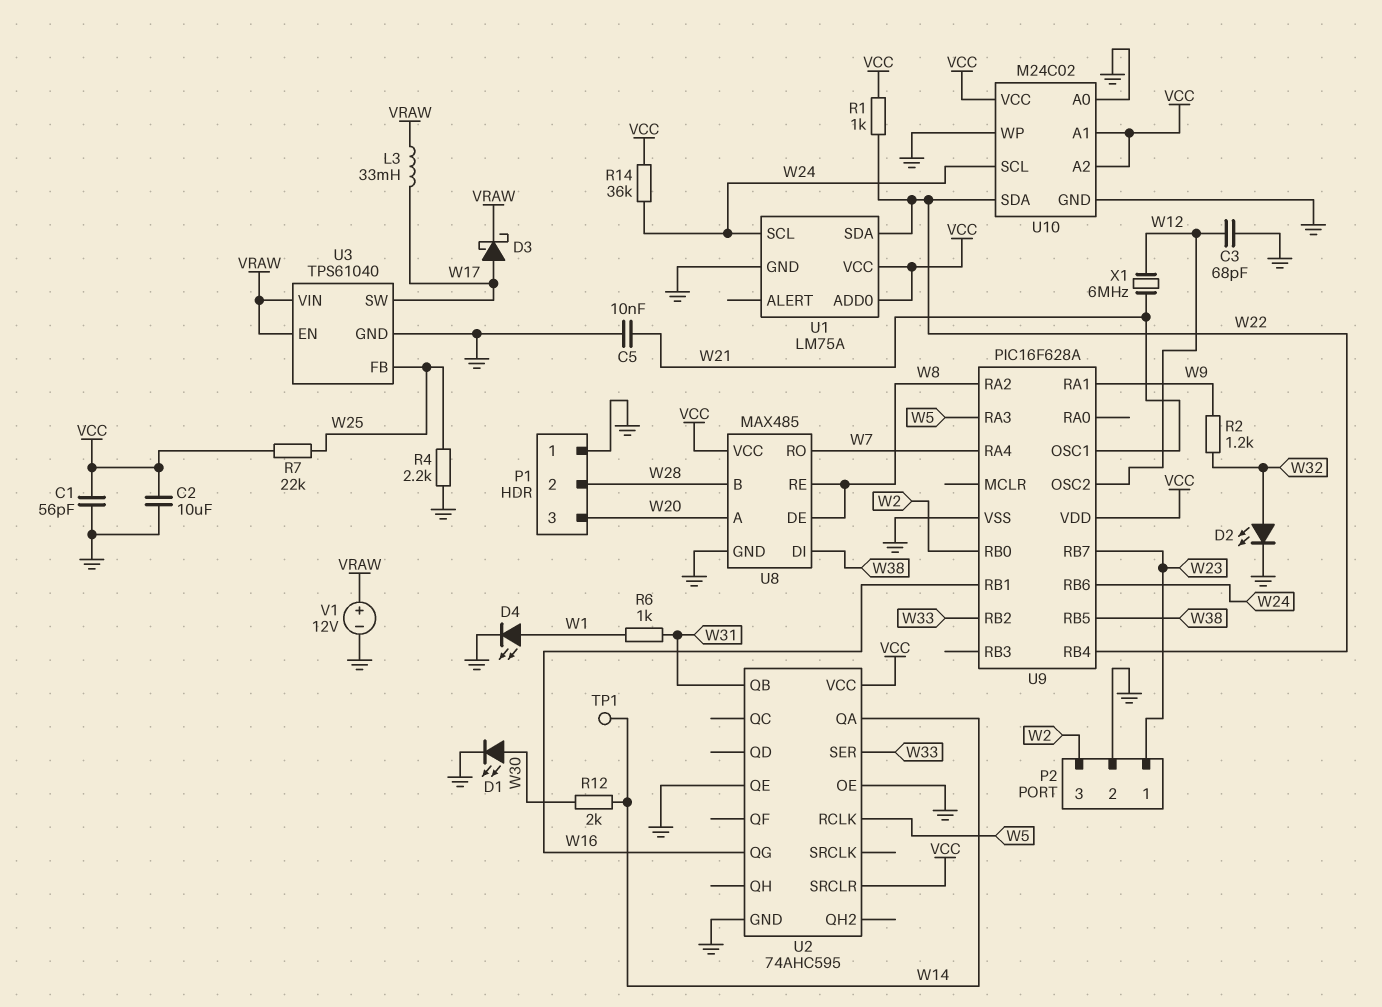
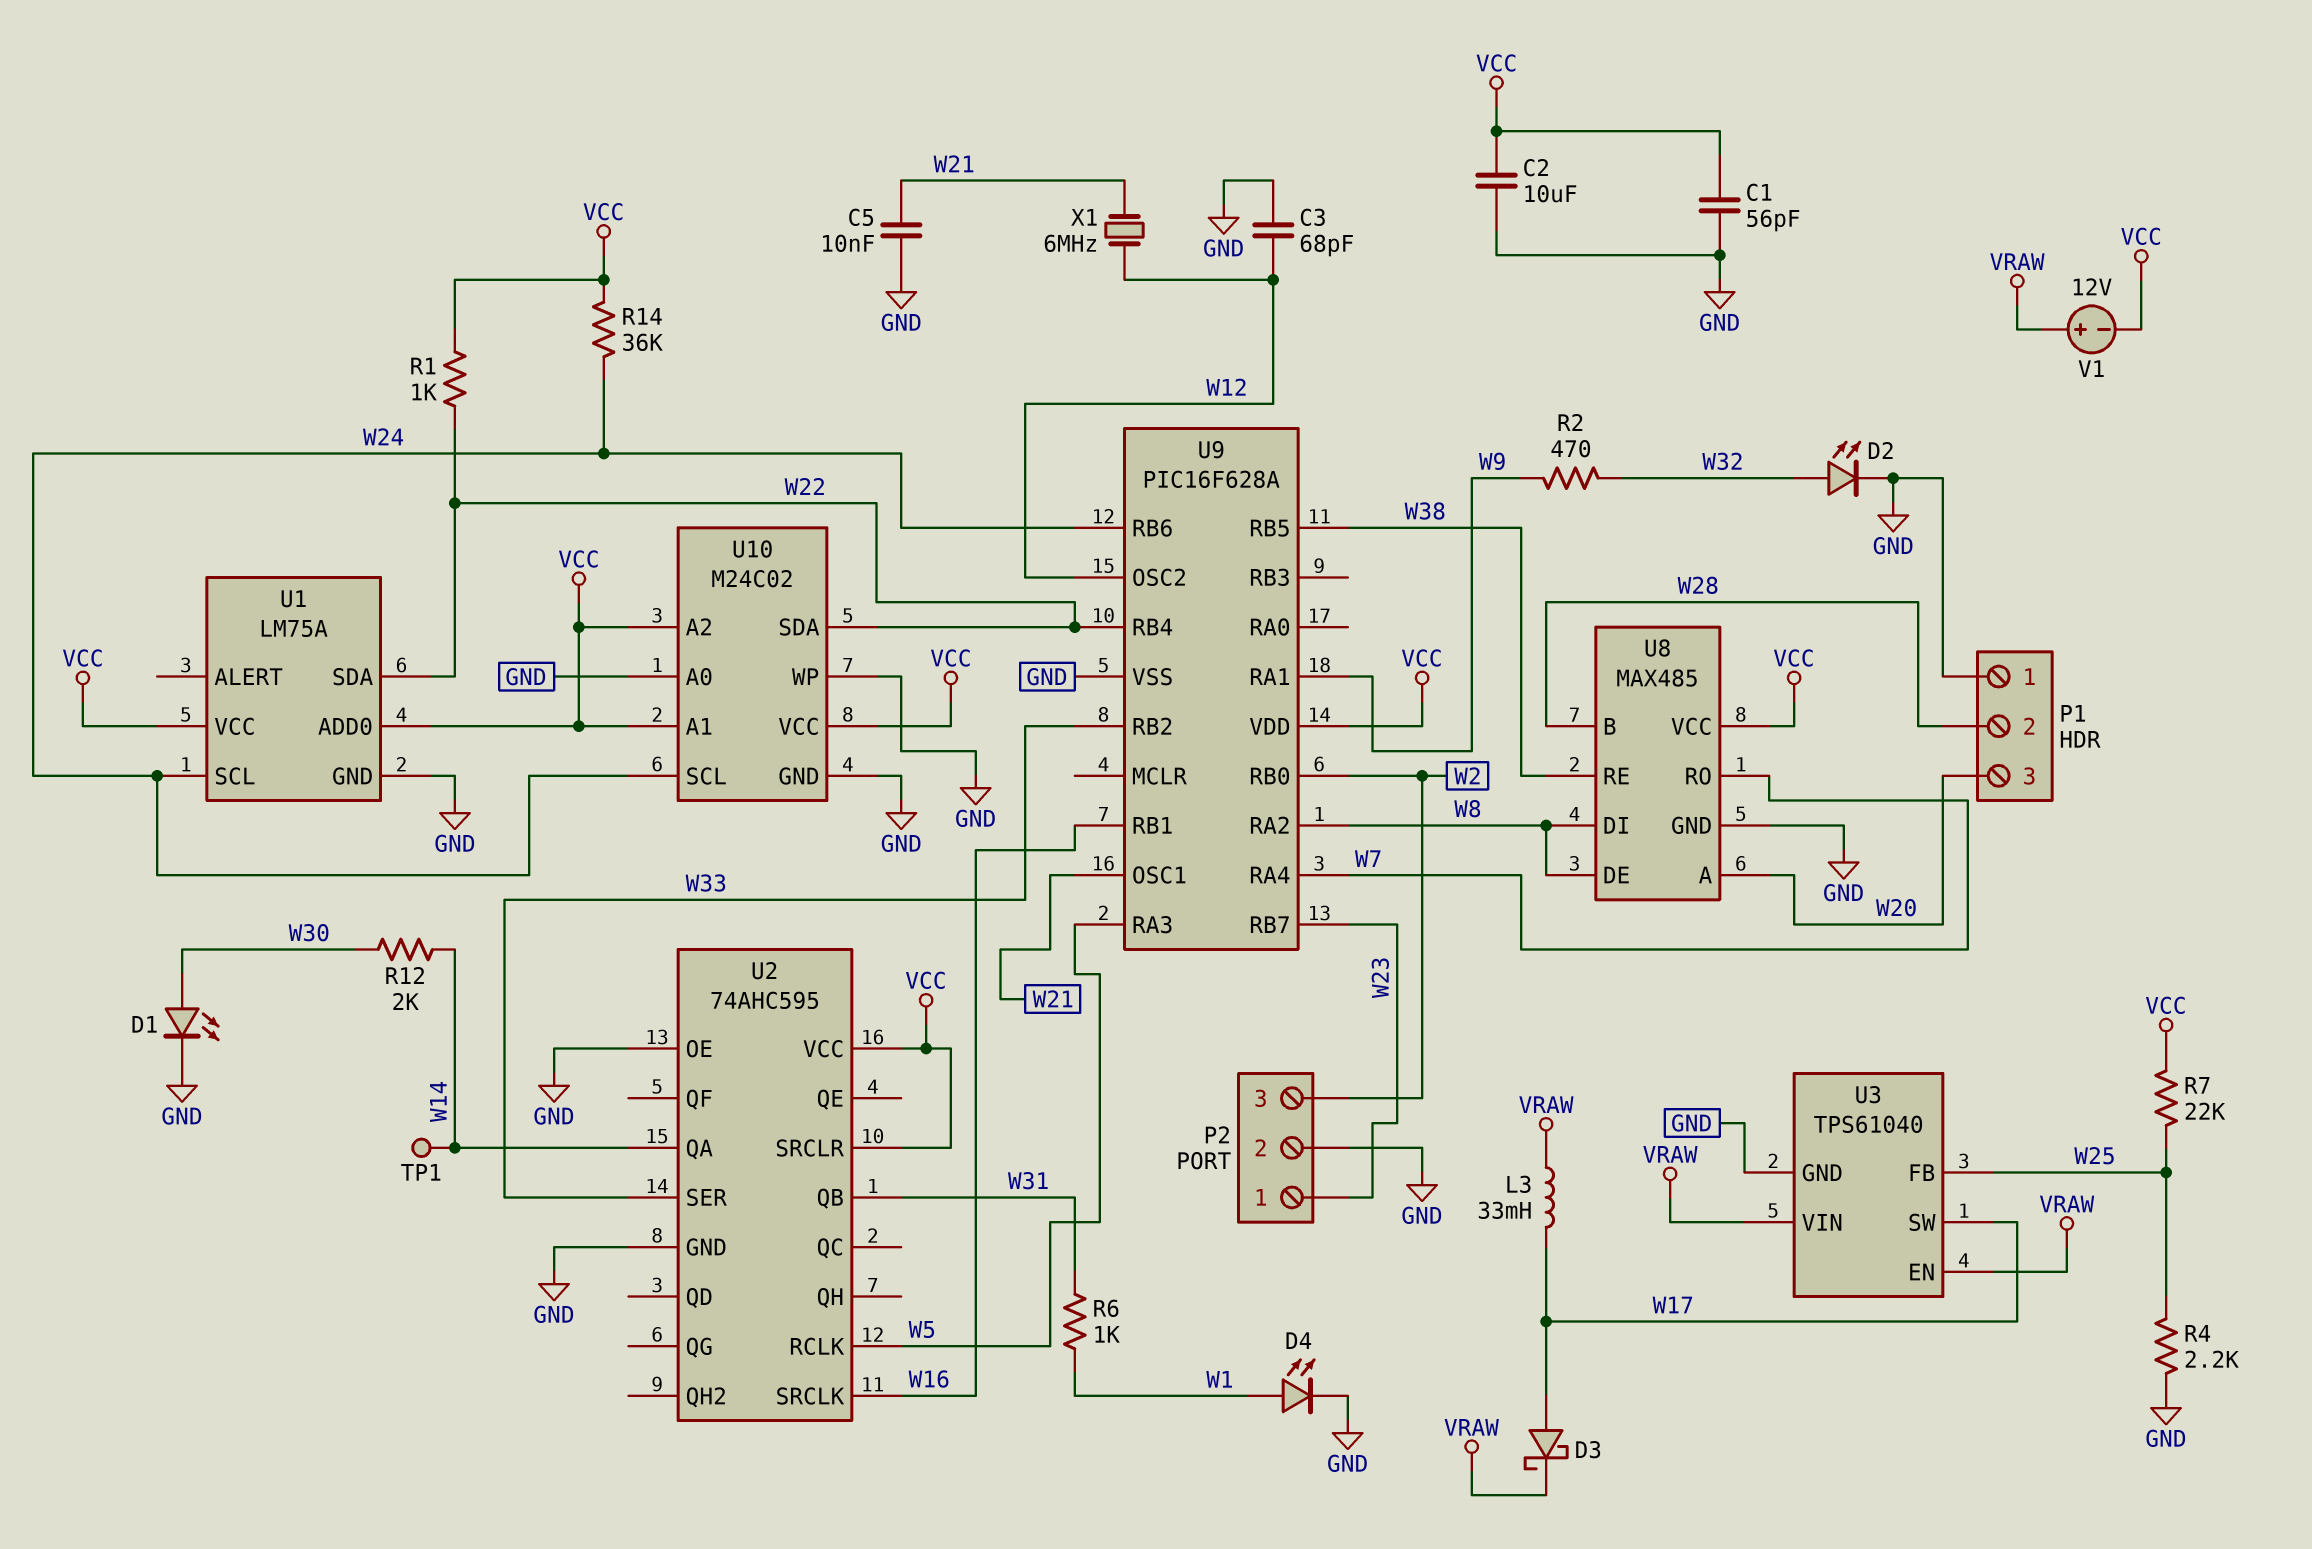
R2: 1.2k (W9, W32) -> 470 (W9, W32)
U2 pin QE: GND -> none
U2 pin QG: W16 -> none
U2 pin SRCLK: none -> W16
U8 pin DI: W38 -> W8
U8 pin RE: W8 -> W38
V1: 12V (plus VRAW, minus GND) -> 12V (plus VRAW, minus VCC)

